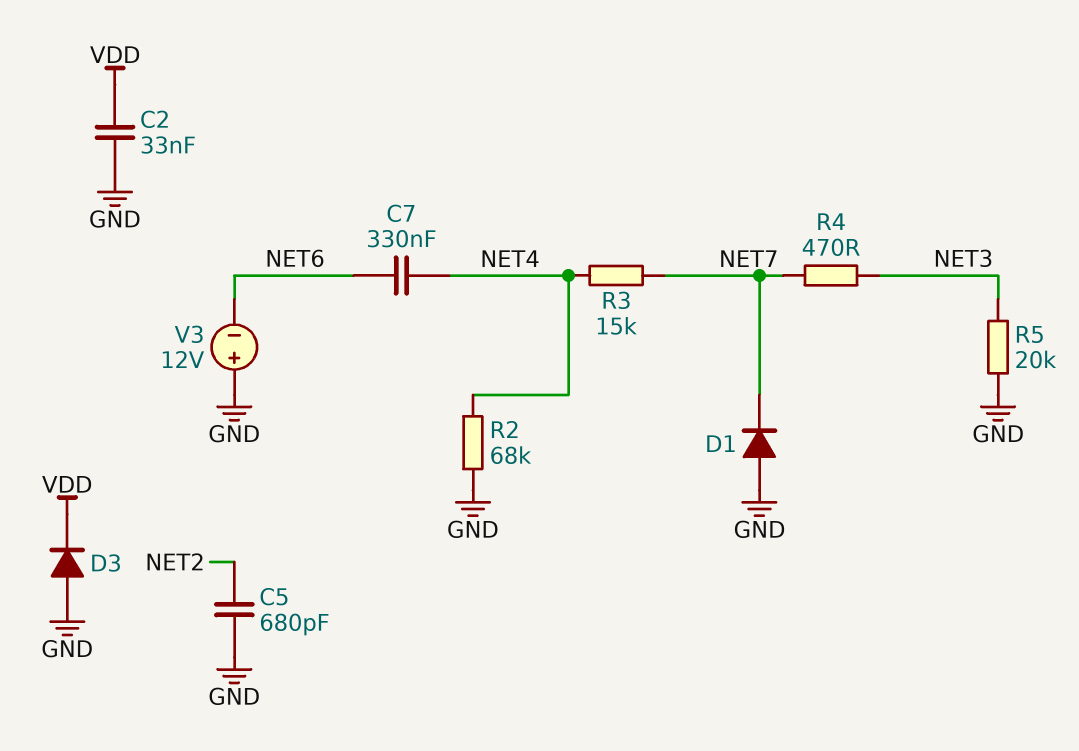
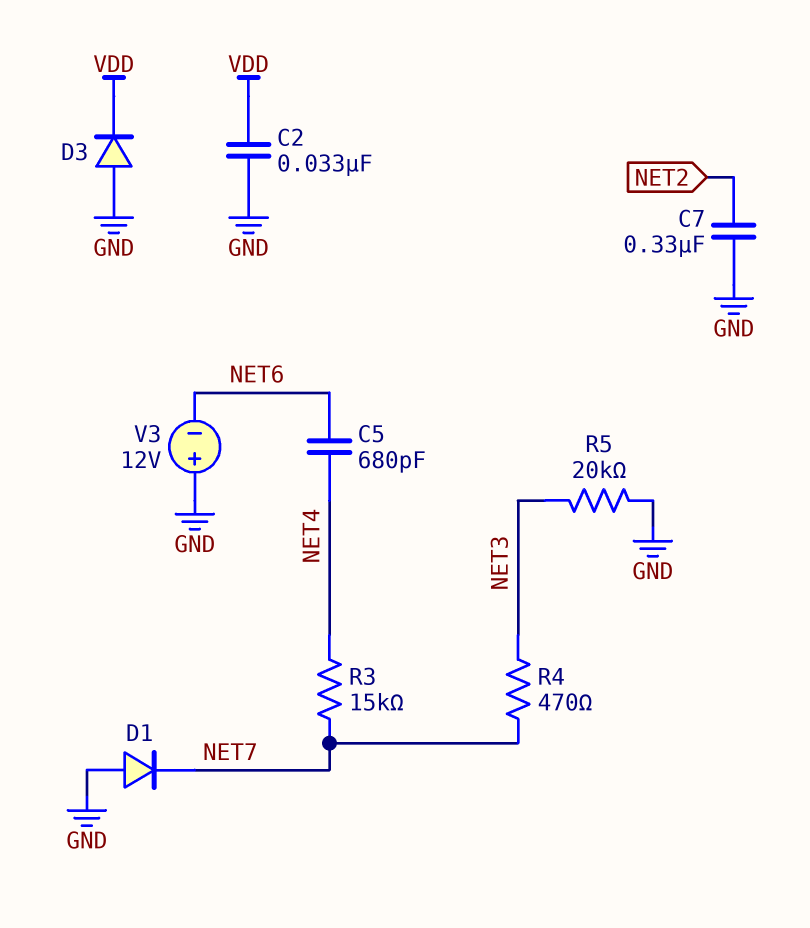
C5: 680pF (GND, NET2) -> 680pF (NET4, NET6)
C7: 330nF (NET4, NET6) -> 330nF (GND, NET2)
R2: 68k (GND, NET4) -> none

